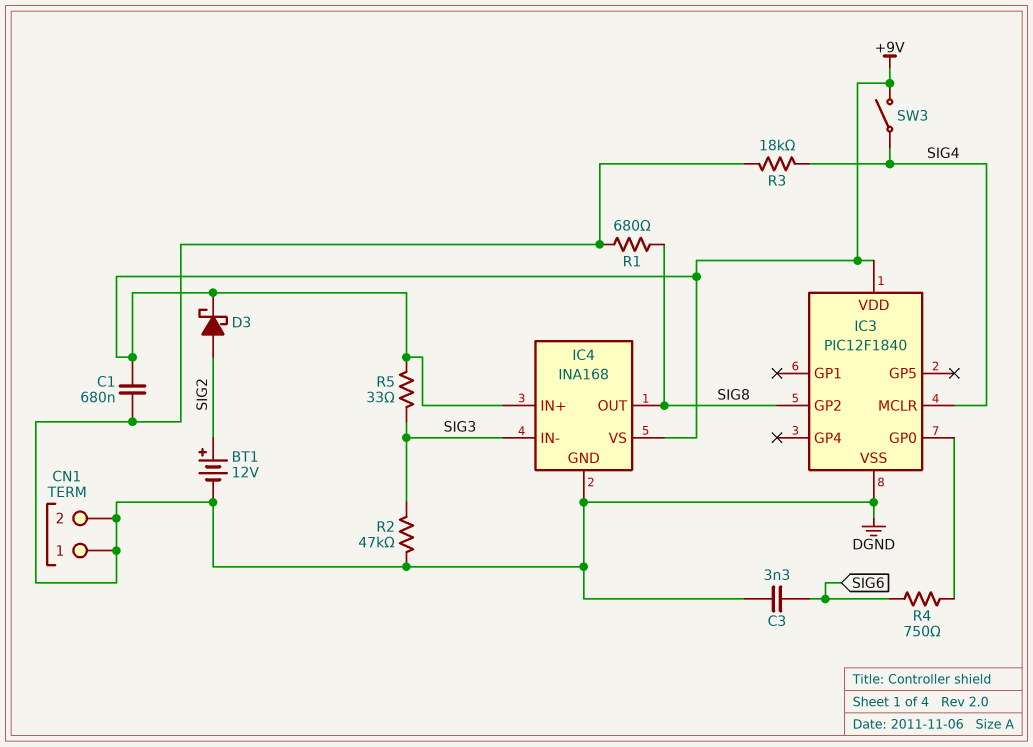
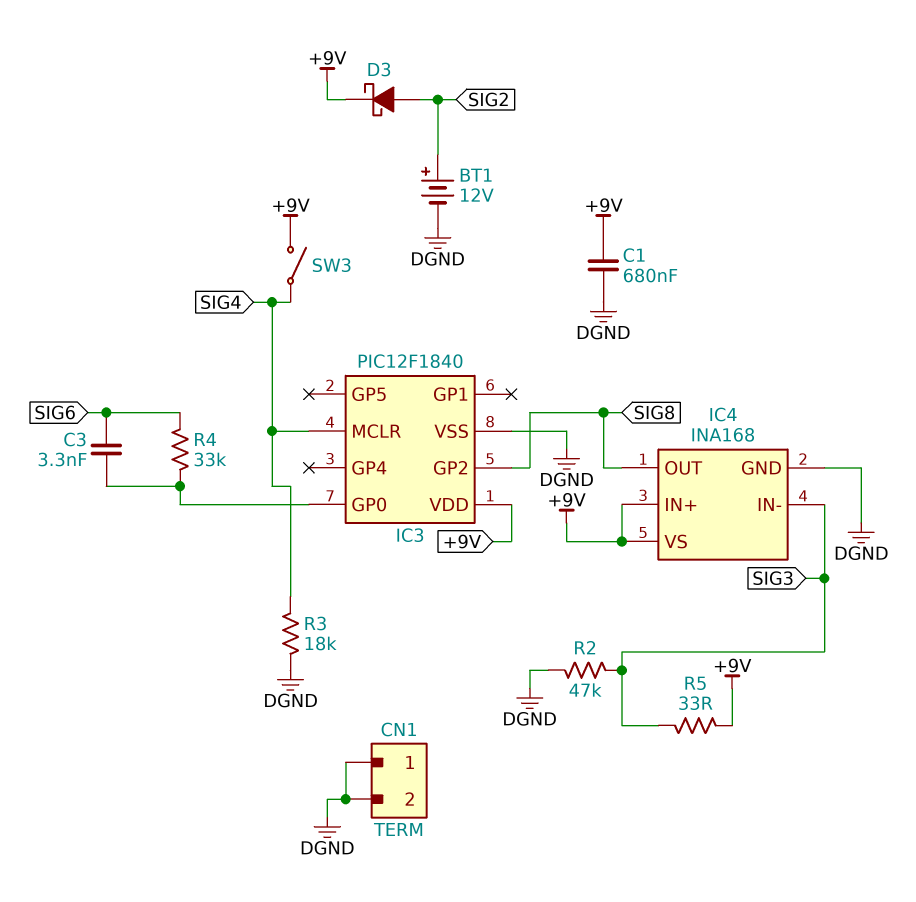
C3: 3.3nF (DGND, SIG6) -> 3.3nF (IC3/GP0, SIG6)
R1: 680 (DGND, SIG8) -> none
R4: 750 (IC3/GP0, SIG6) -> 33k (IC3/GP0, SIG6)

